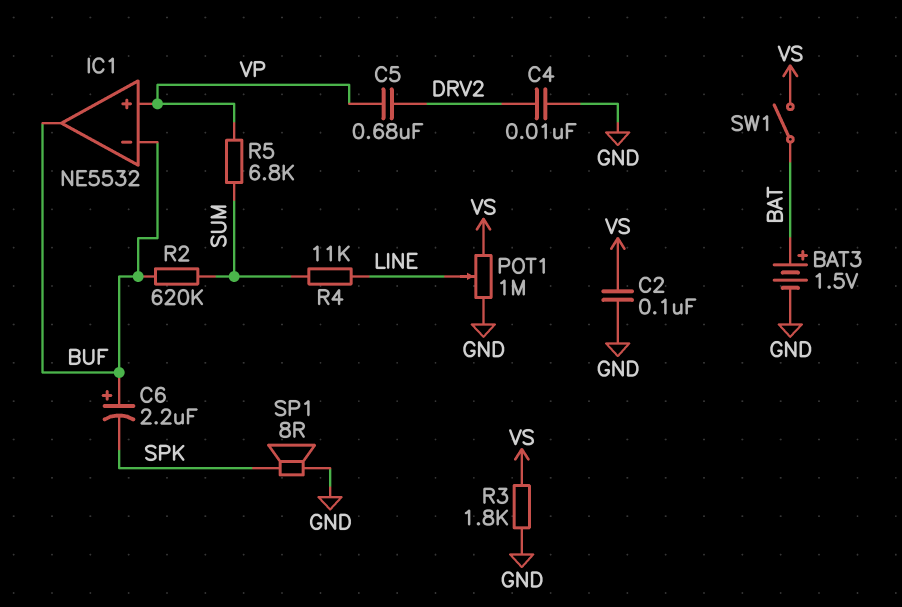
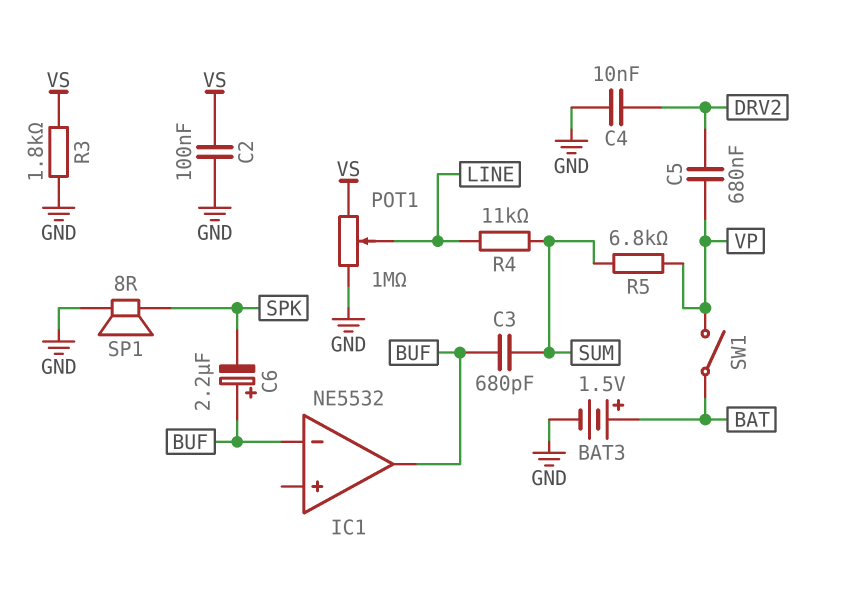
C3: none -> 680pF (BUF, SUM)
IC1 pin in+: VP -> none
R2: 620k (BUF, SUM) -> none
SW1: switch (BAT, VS) -> switch (BAT, VP)

